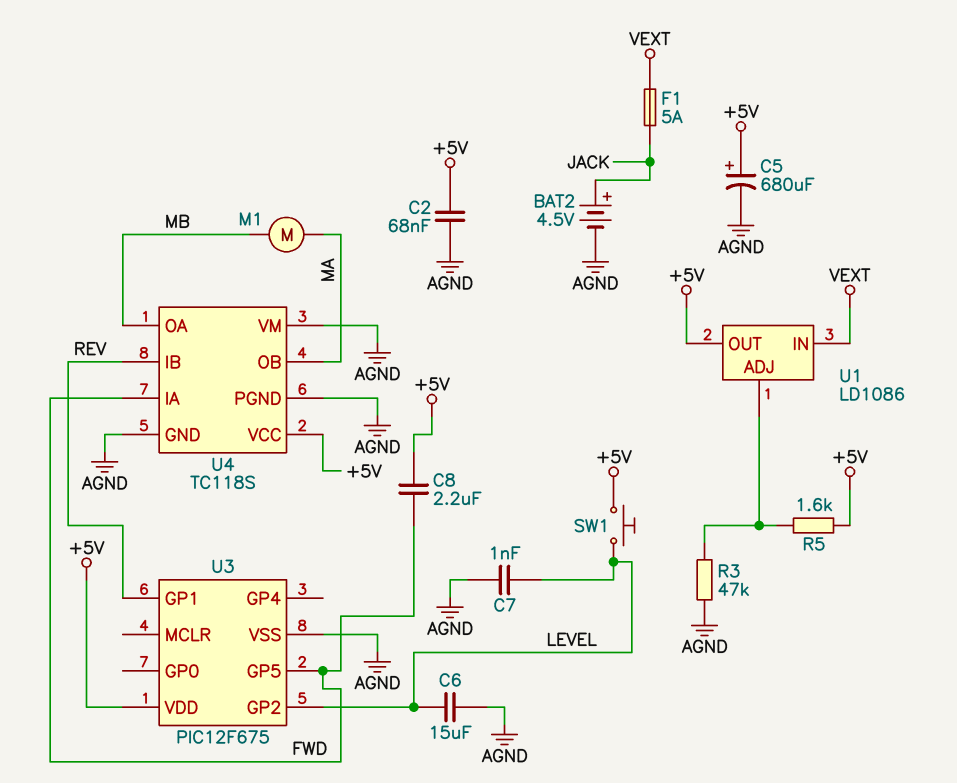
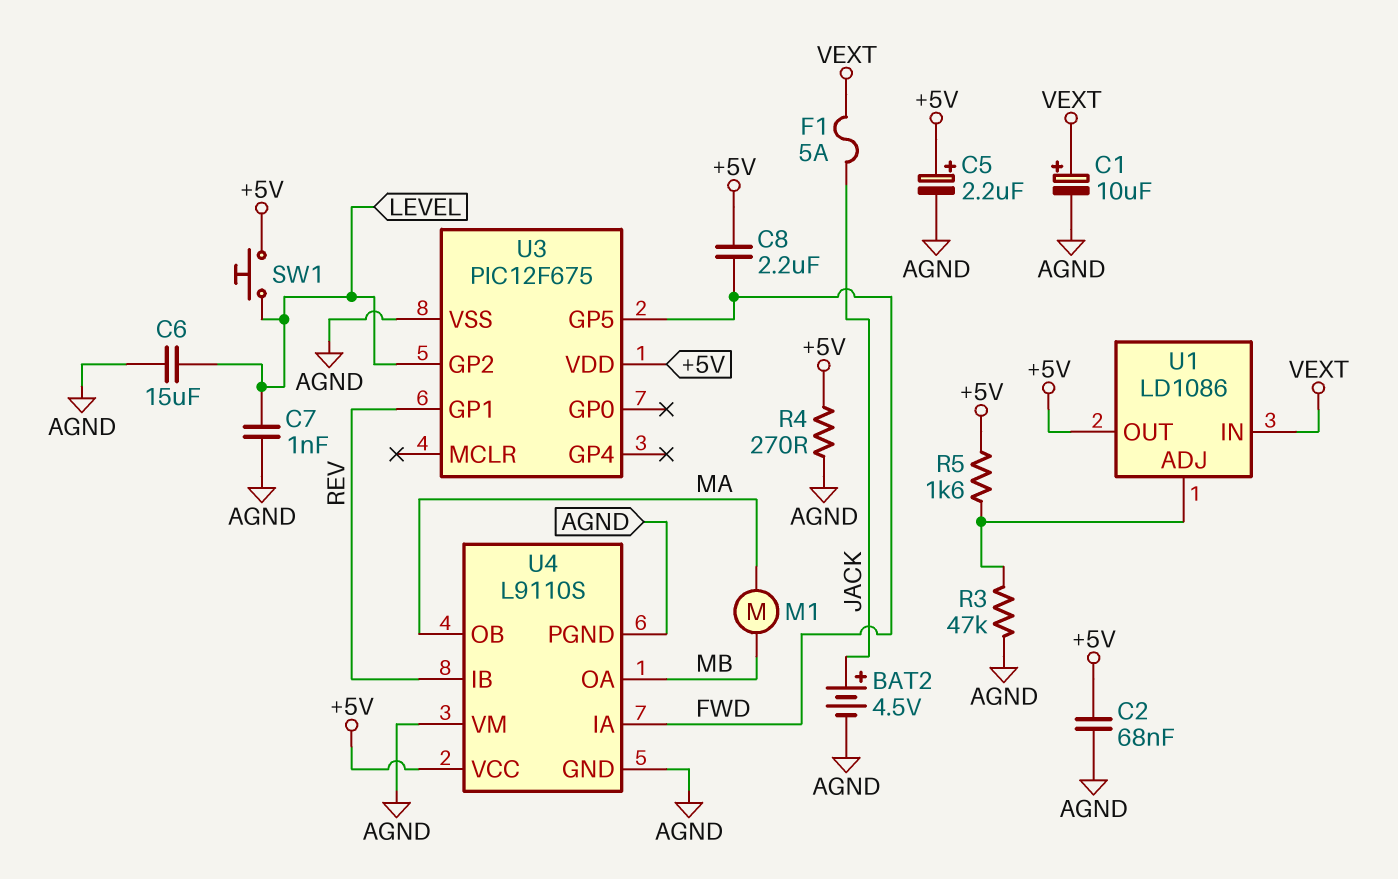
C1: none -> 10uF (plus VEXT, minus AGND)
C5: 680uF (plus +5V, minus AGND) -> 2.2uF (plus +5V, minus AGND)
R4: none -> 270 (+5V, AGND)
U4: TC118S -> L9110S

